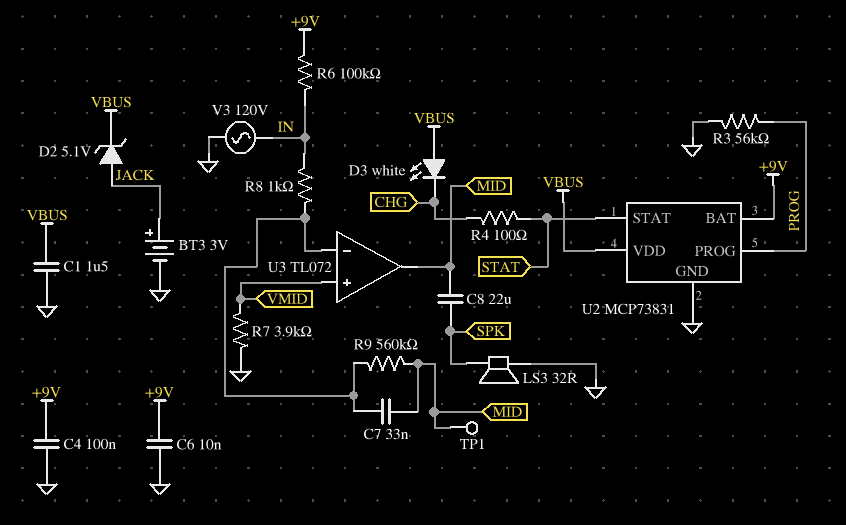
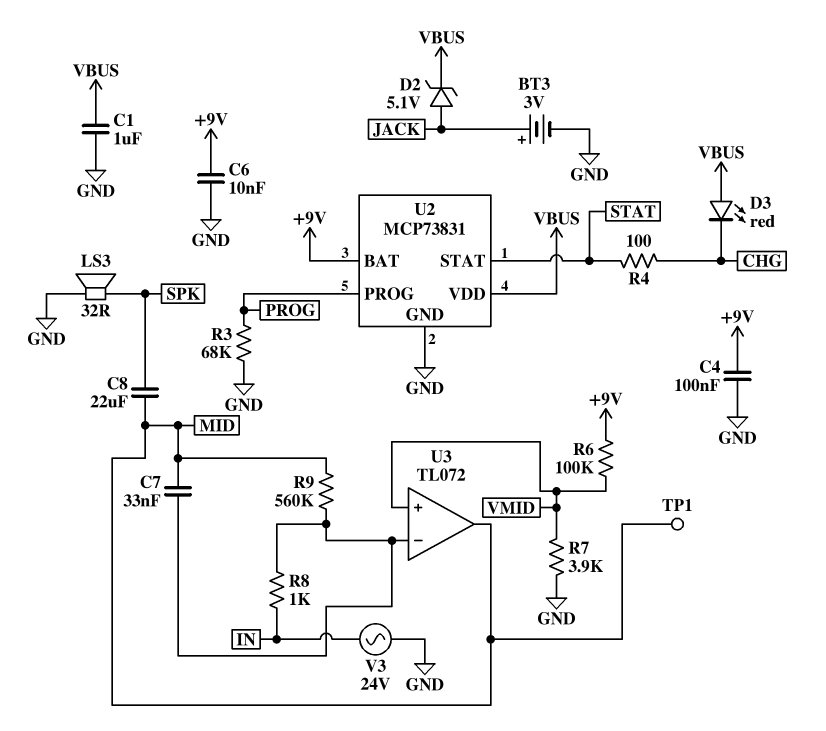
C1: 1.5uF (GND, VBUS) -> 1uF (GND, VBUS)
D3: LED white (A VBUS, K CHG) -> LED red (A VBUS, K CHG)
R3: 56k (GND, PROG) -> 68k (GND, PROG)
R6: 100k (+9V, IN) -> 100k (+9V, VMID)
V3: AC 120V (GND, IN) -> AC 24V (GND, IN)

